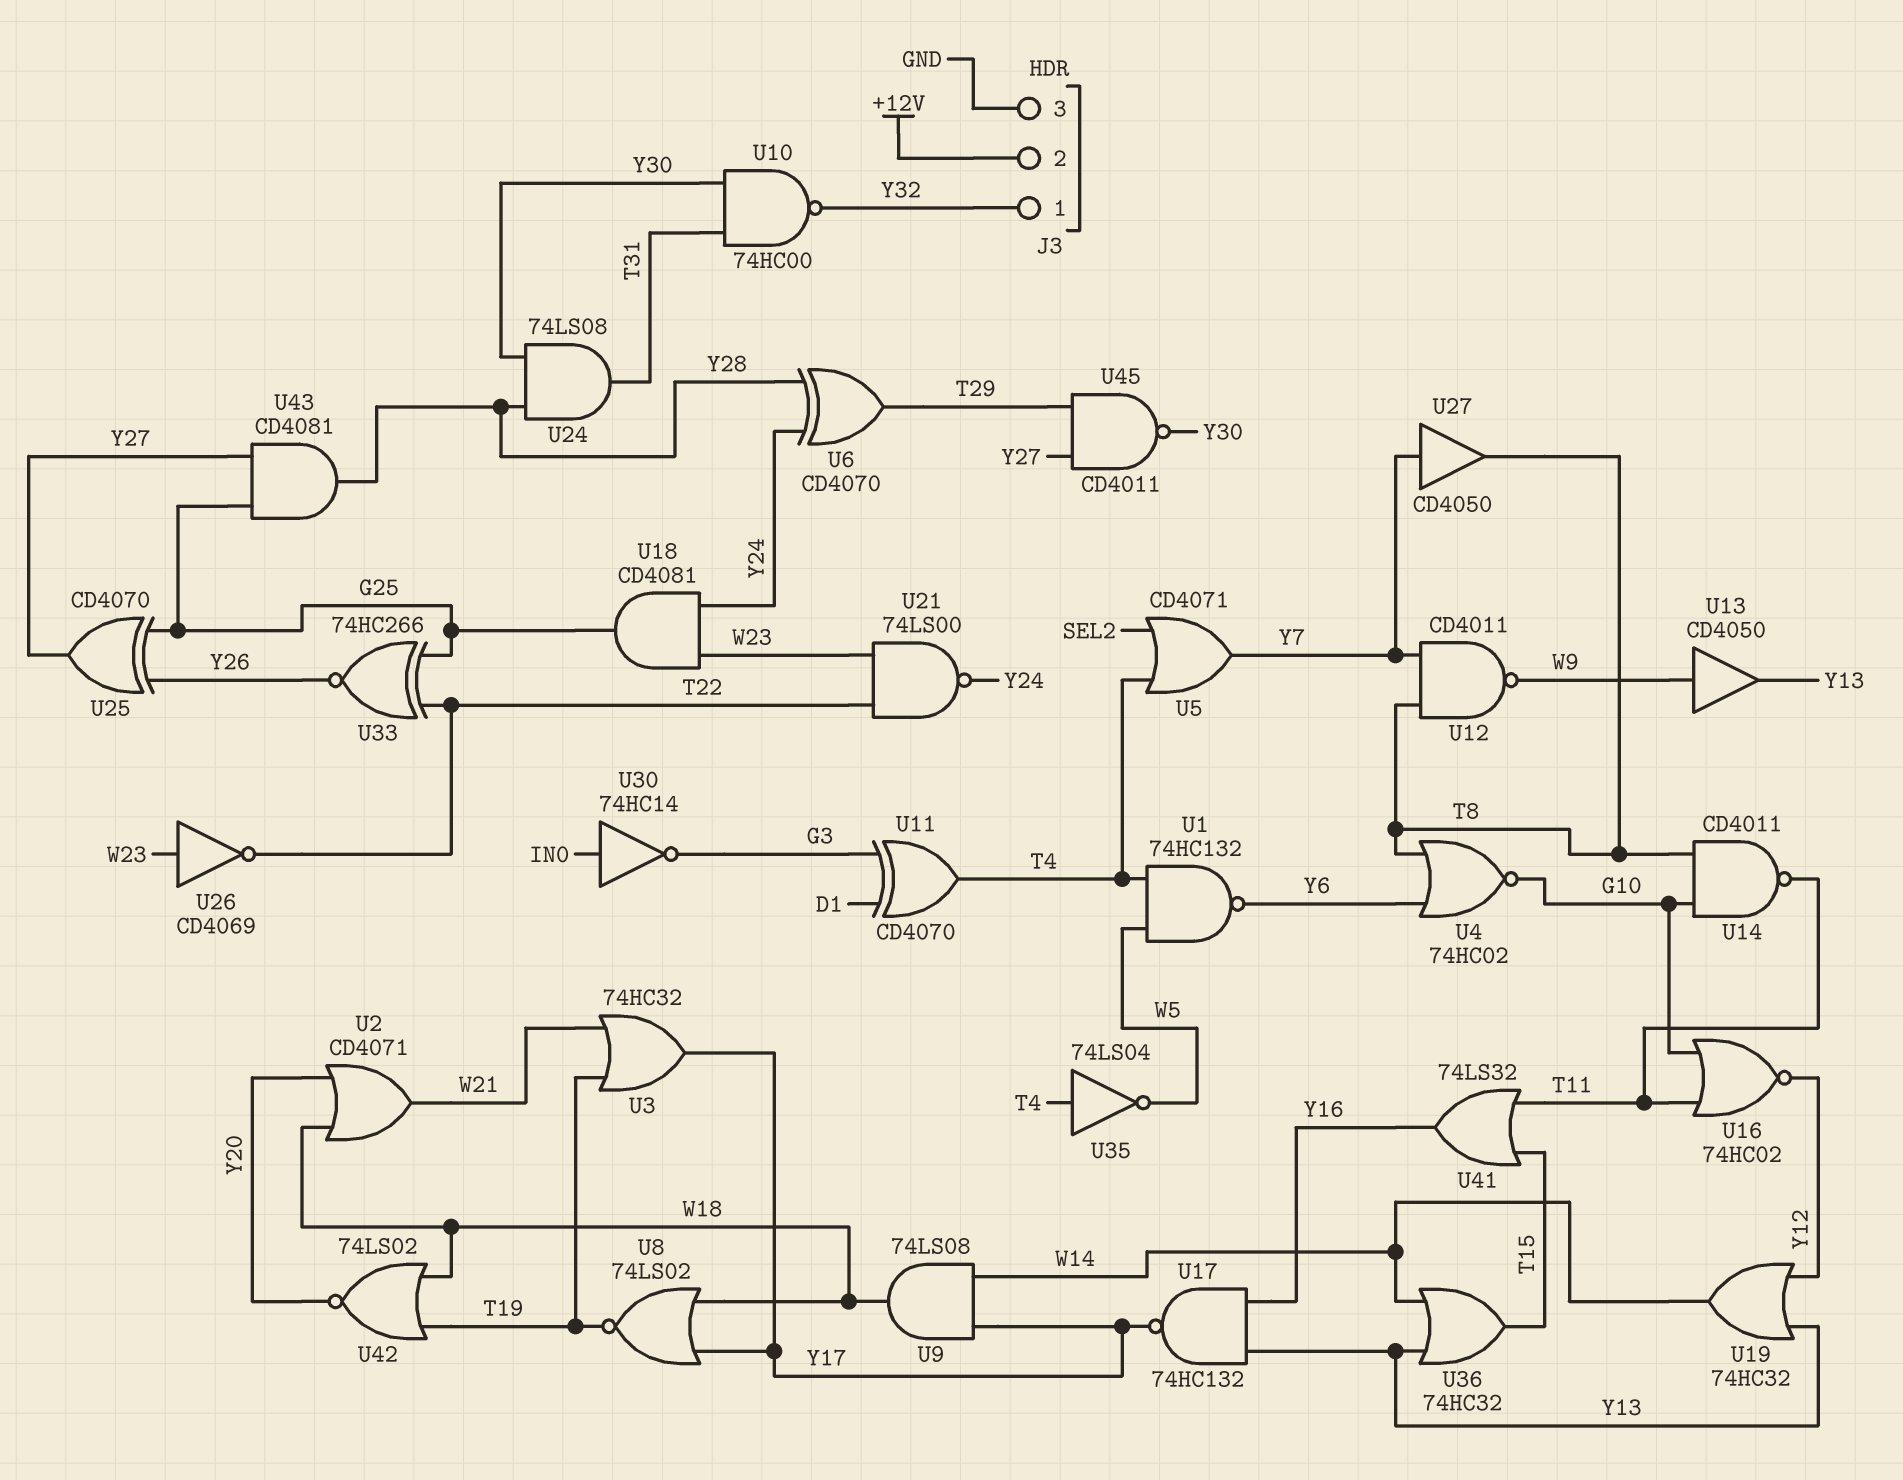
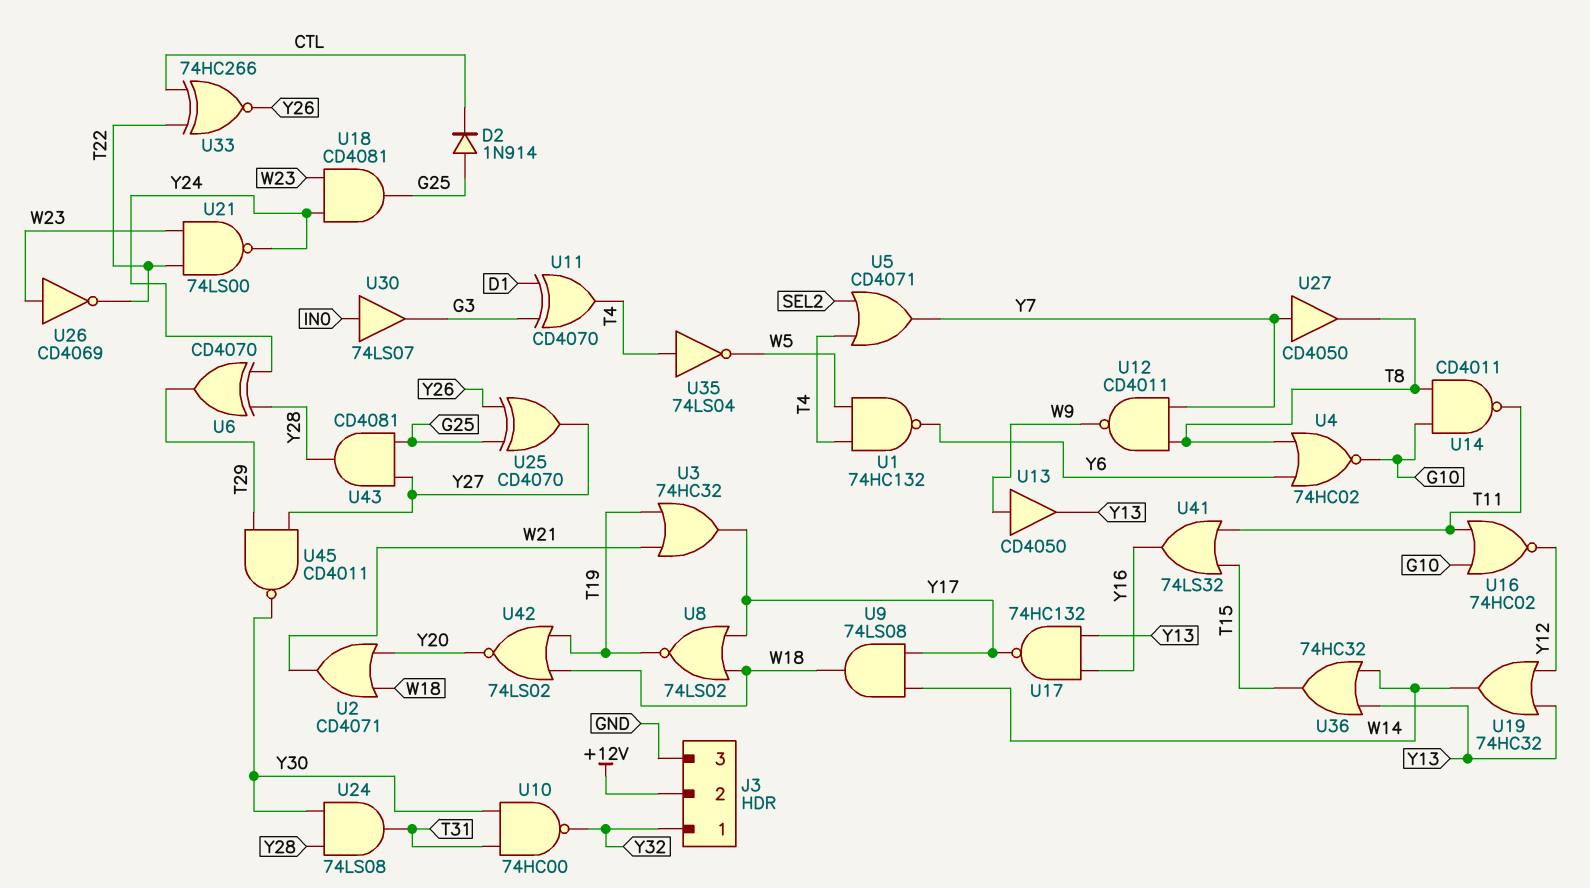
D2: none -> diode 1N914 (A G25, K CTL)
U30: NOT 74HC14 (in IN0, out G3) -> buffer 74LS07 (in IN0, out G3)
U33: XNOR 74HC266 (in G25, in T22, out Y26) -> XNOR 74HC266 (in CTL, in T22, out Y26)

